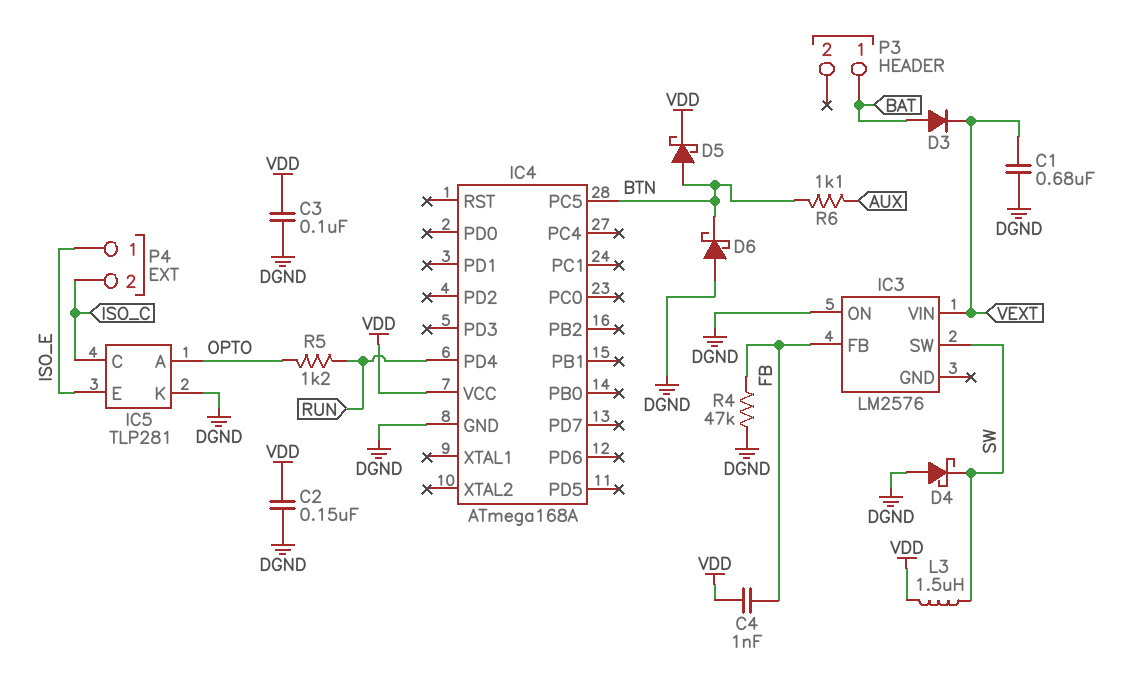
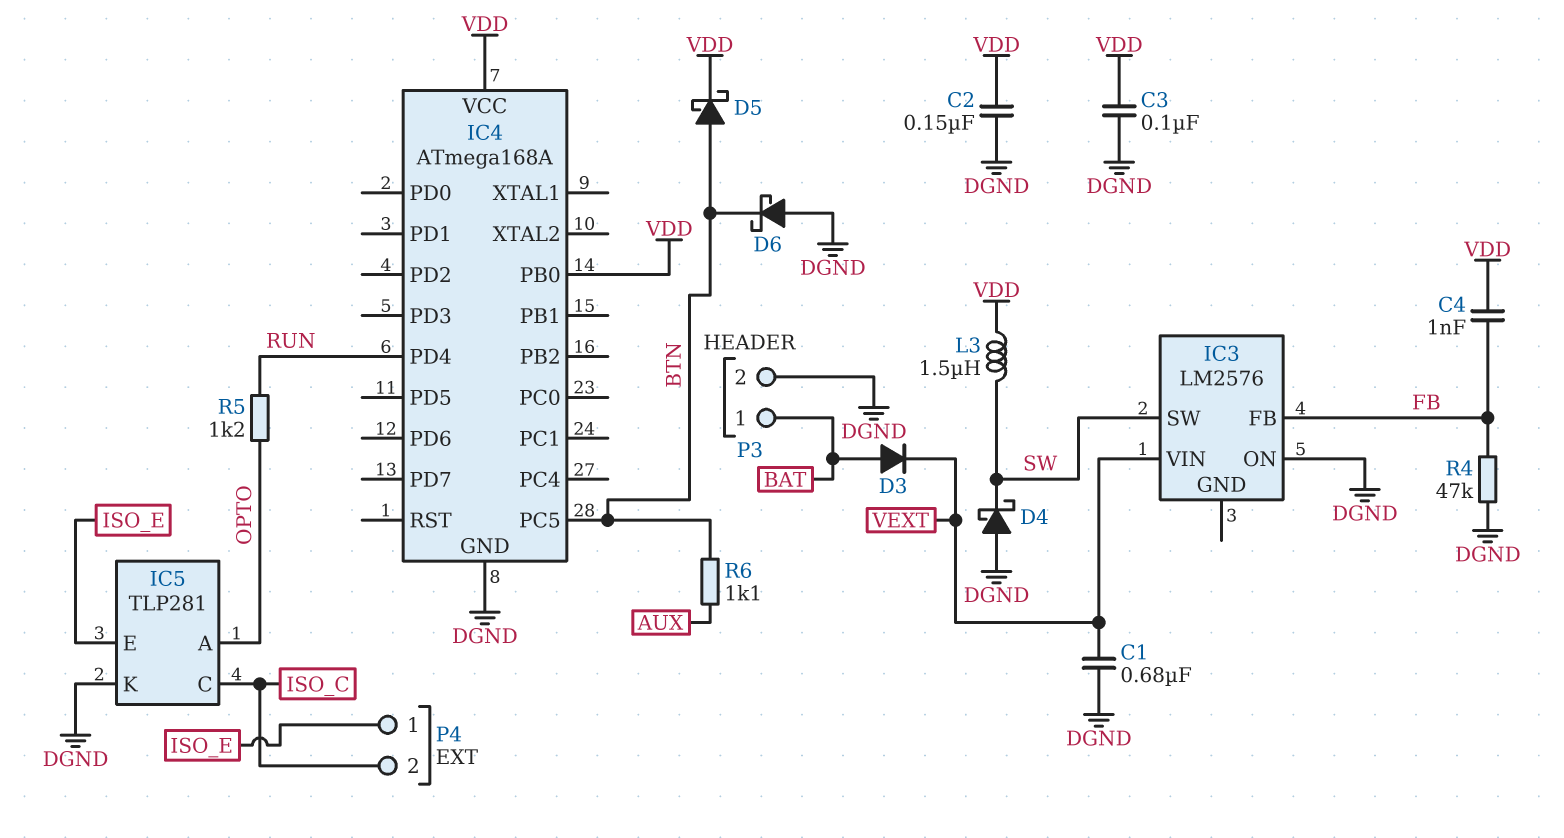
IC4 pin PB0: none -> VDD
P3 pin 2: none -> DGND

